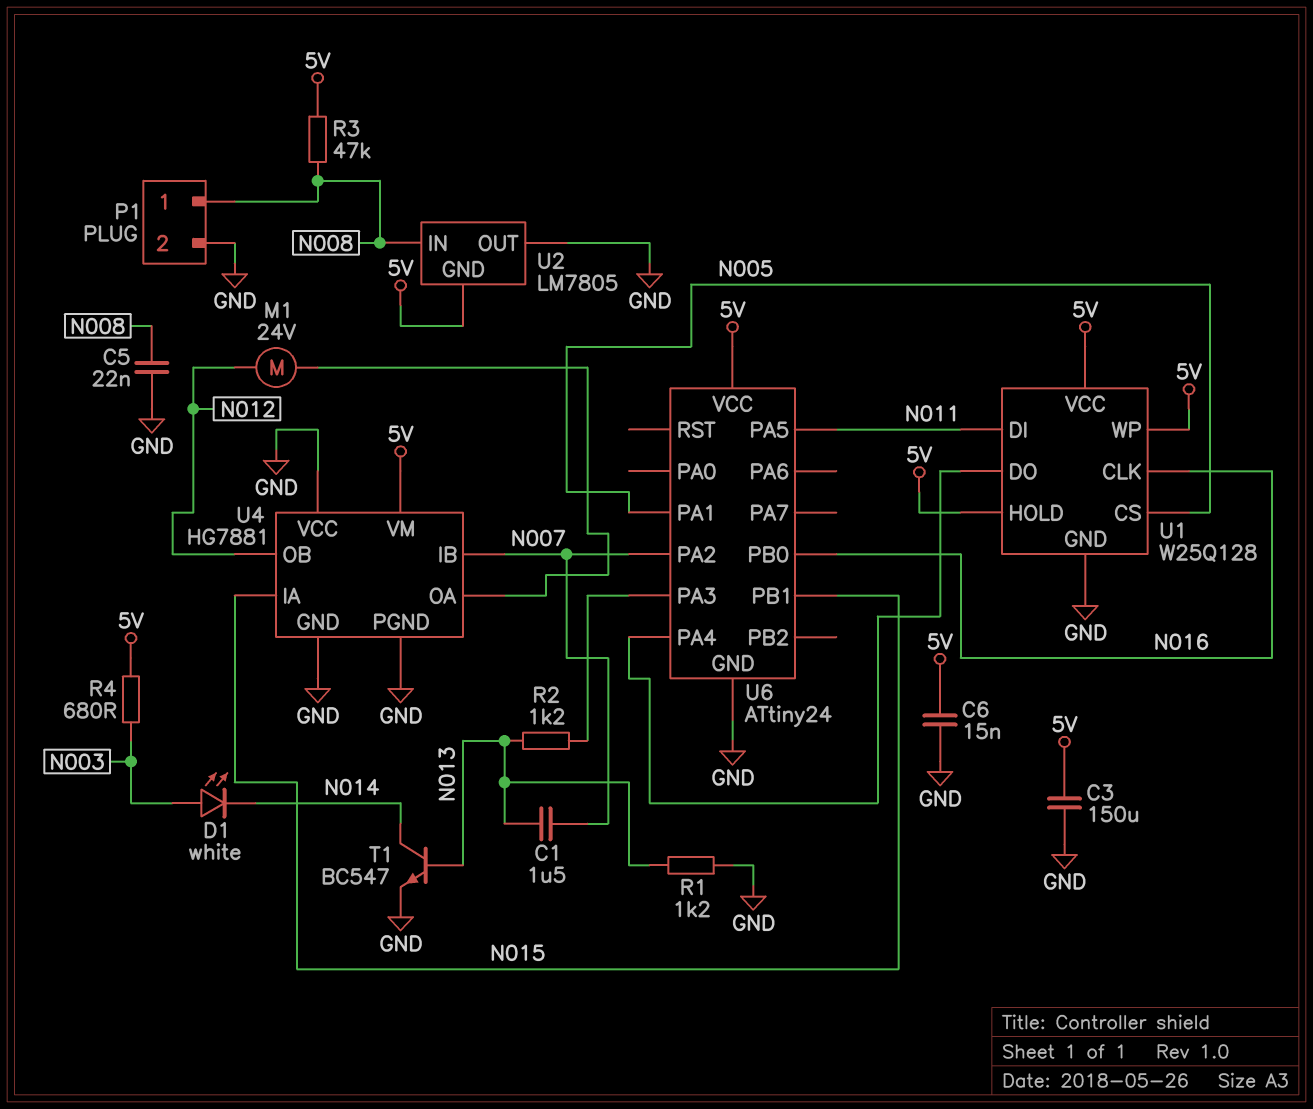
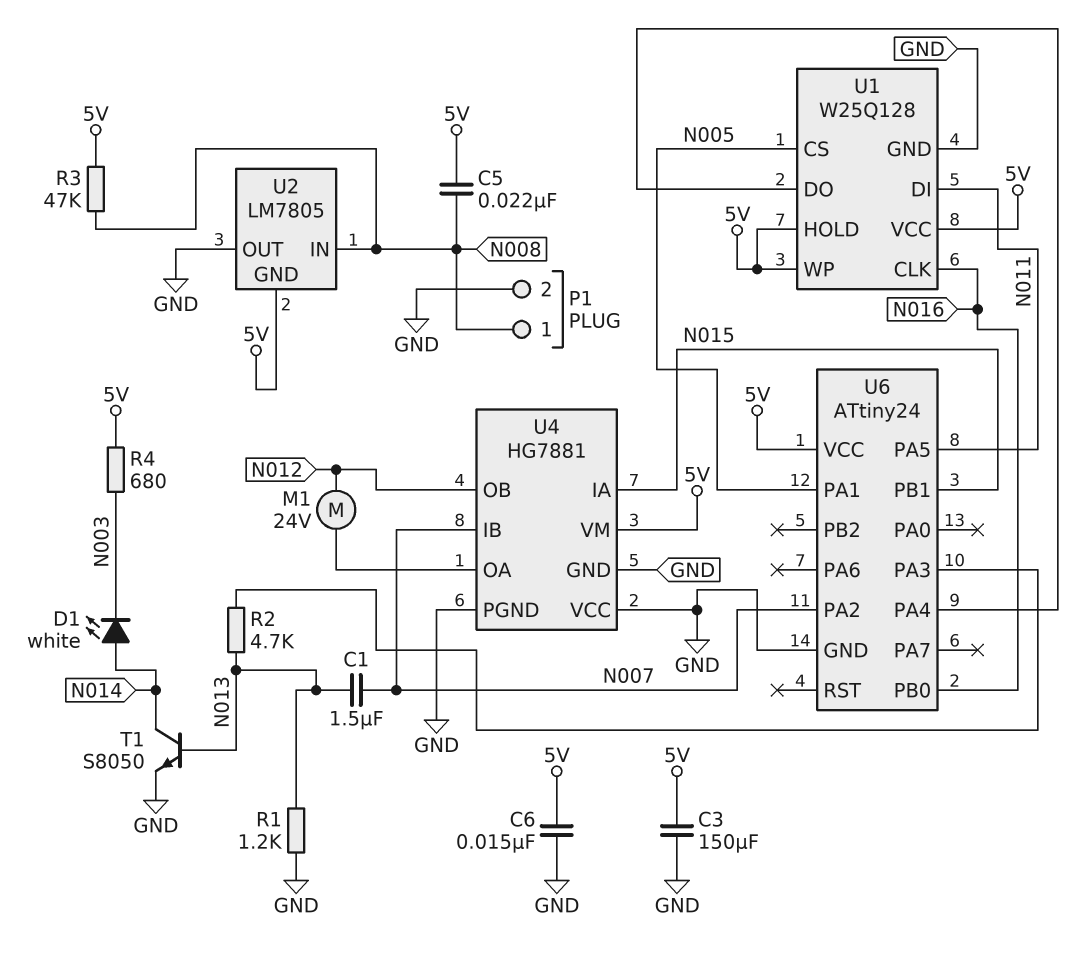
C5: 22nF (GND, N008) -> 22nF (5V, N008)
D1: LED white (A N003, K N014) -> LED white (A N014, K N003)
R2: 1.2k (N013, U6/PA3) -> 4.7k (N013, U6/PA3)
T1: NPN BC547 (B N013, C N014, E GND) -> NPN S8050 (B N013, C N014, E GND)

